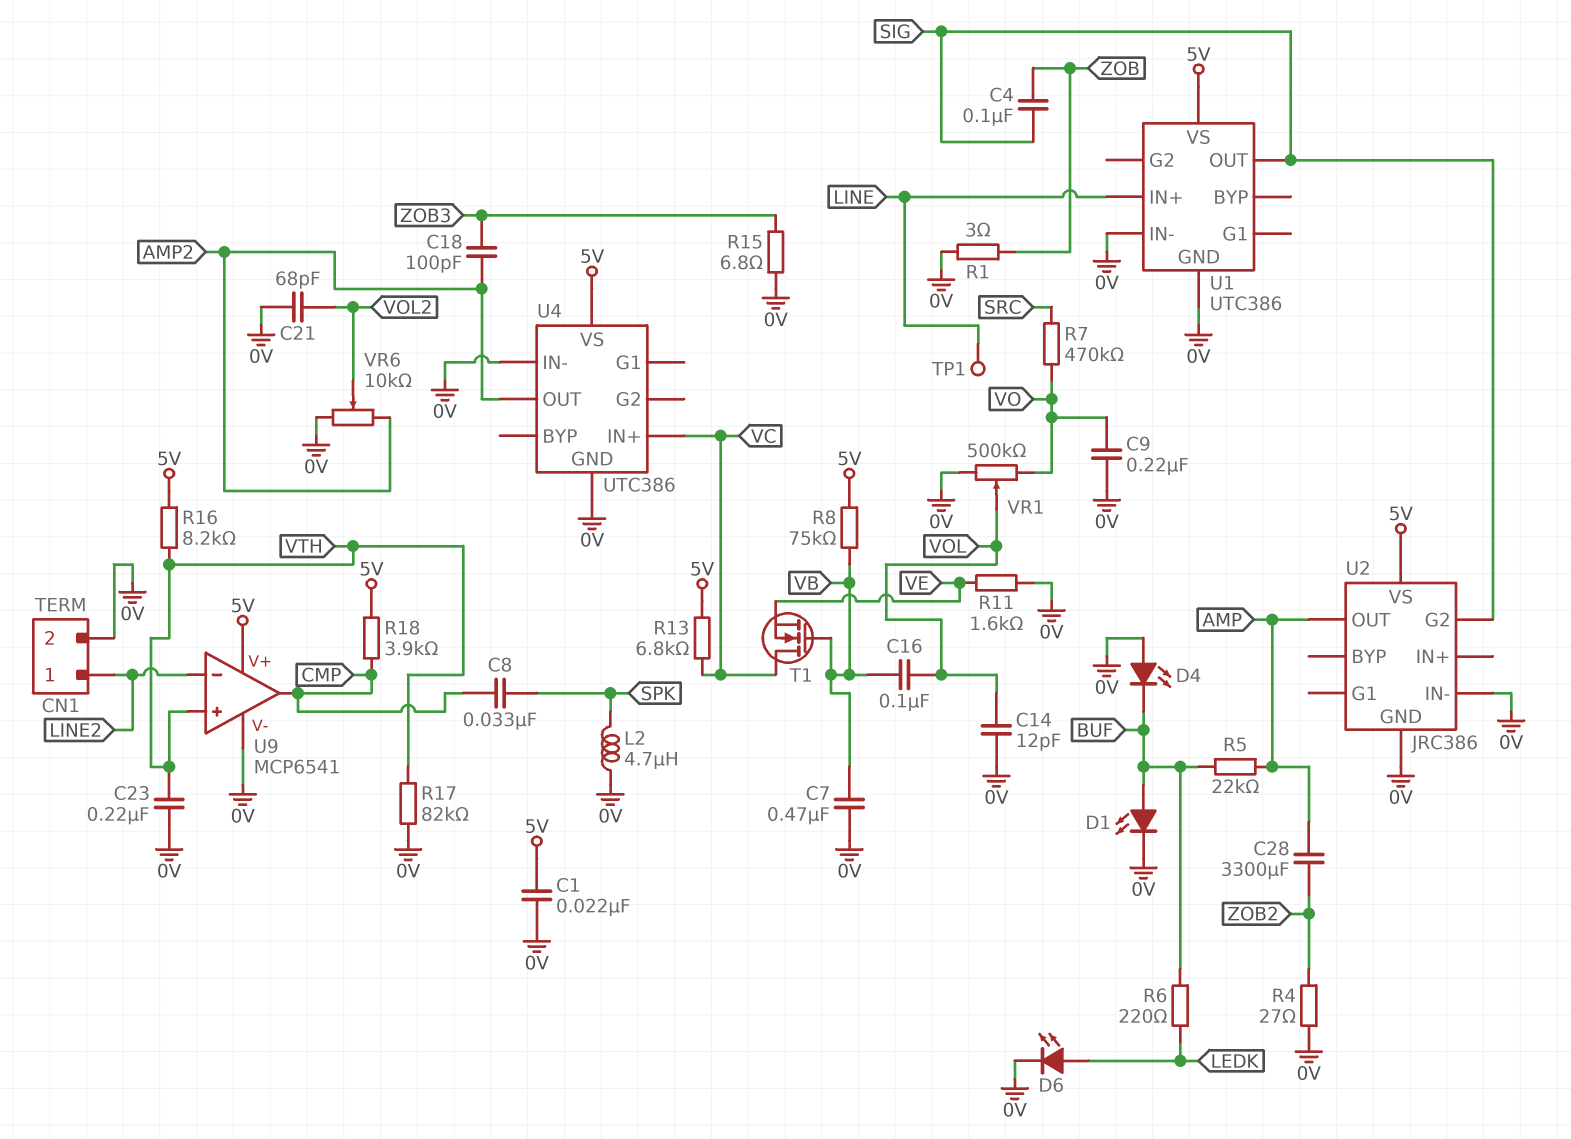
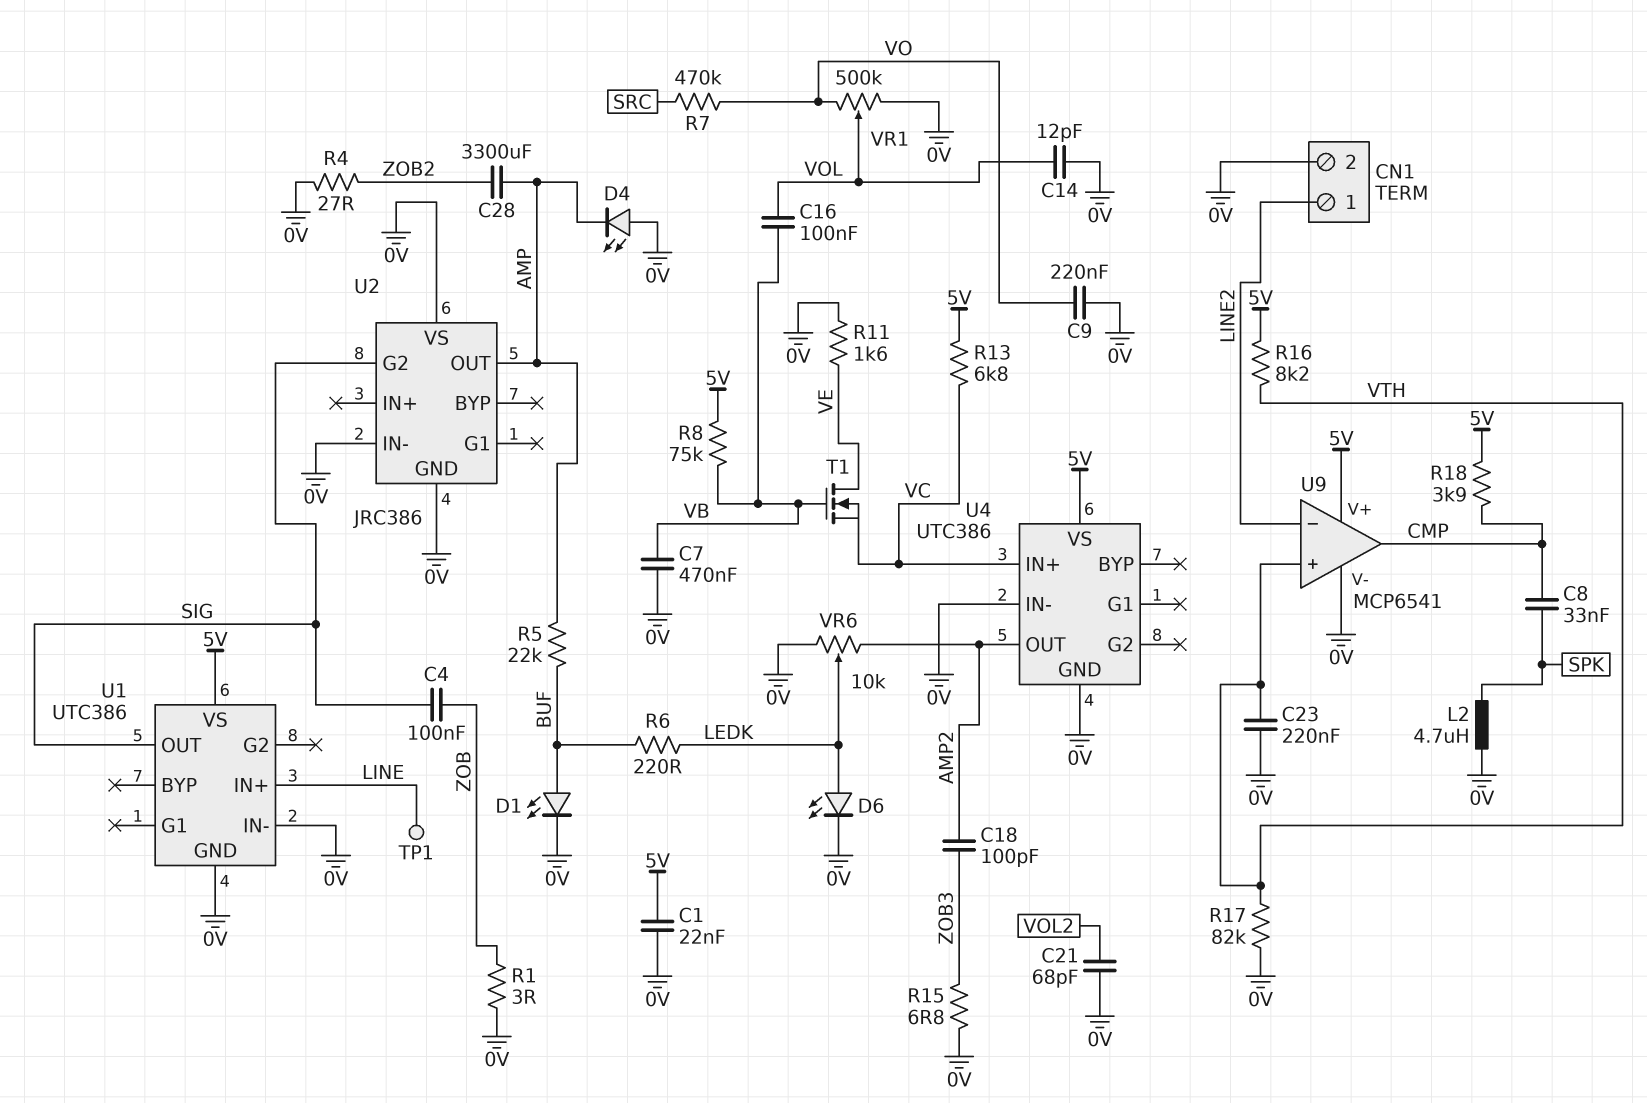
D4: LED (A 0V, K BUF) -> LED (A 0V, K AMP)
T1: NMOS (G VB, D VC, S VE) -> NMOS (G VB, D VE, S VC)
U2 pin VS: 5V -> 0V
VR6: 10k (0V, AMP2, wiper VOL2) -> 10k (0V, AMP2, wiper LEDK)

